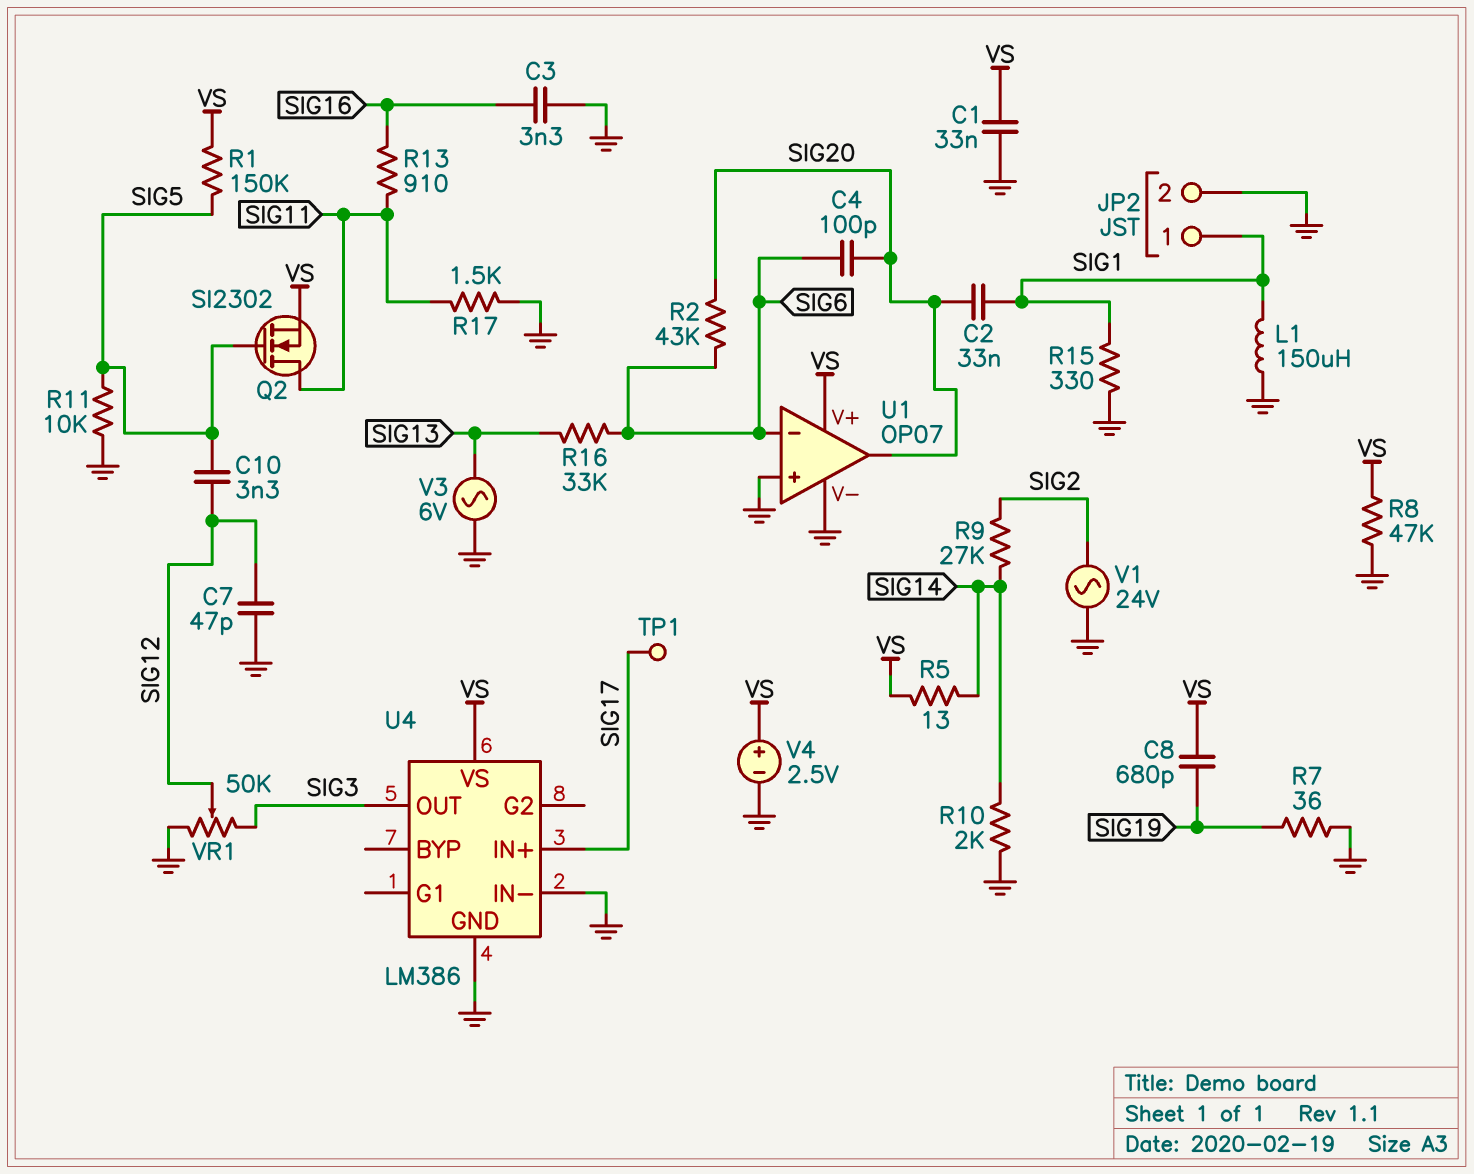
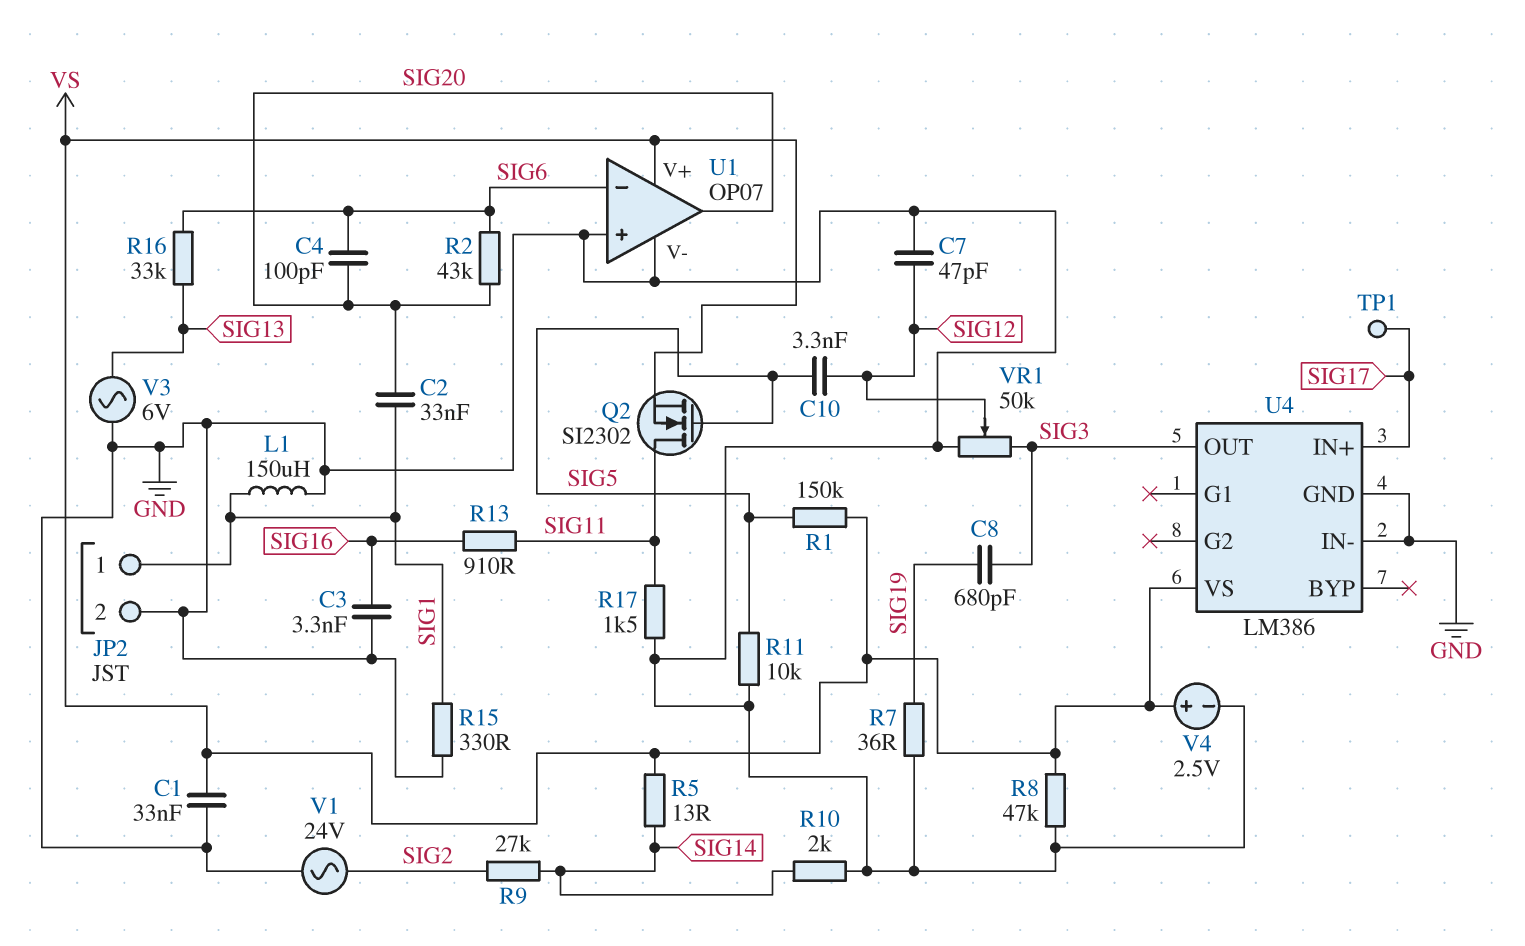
C8: 680pF (SIG19, VS) -> 680pF (SIG3, SIG19)

